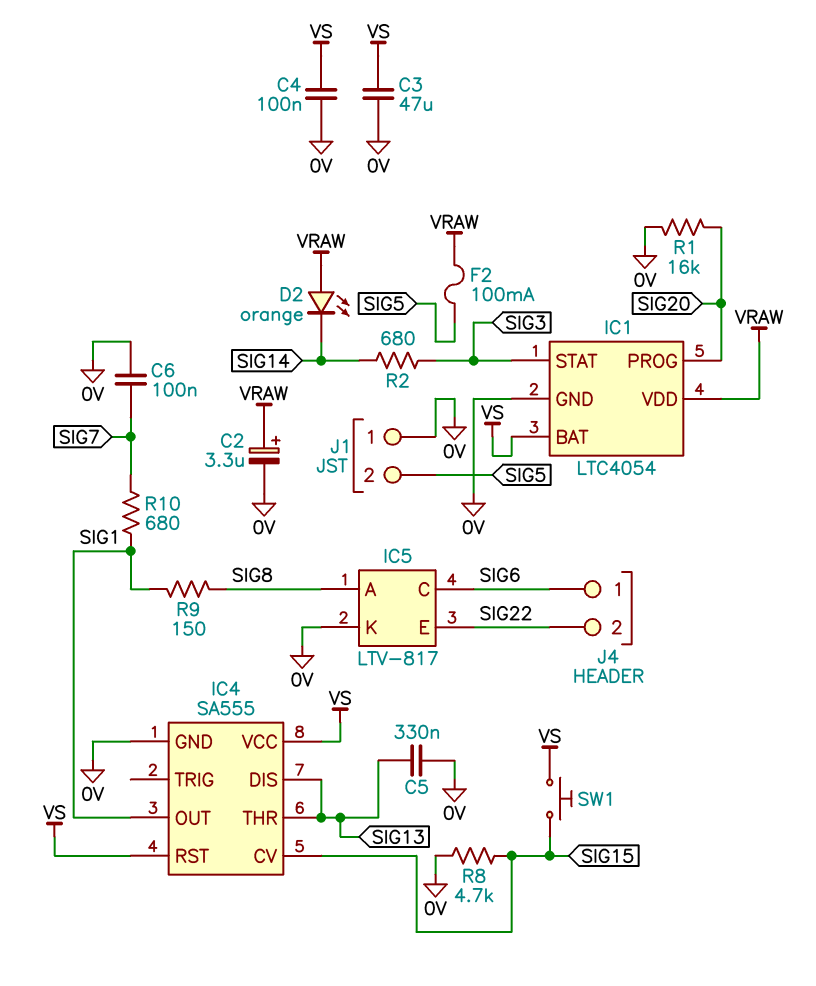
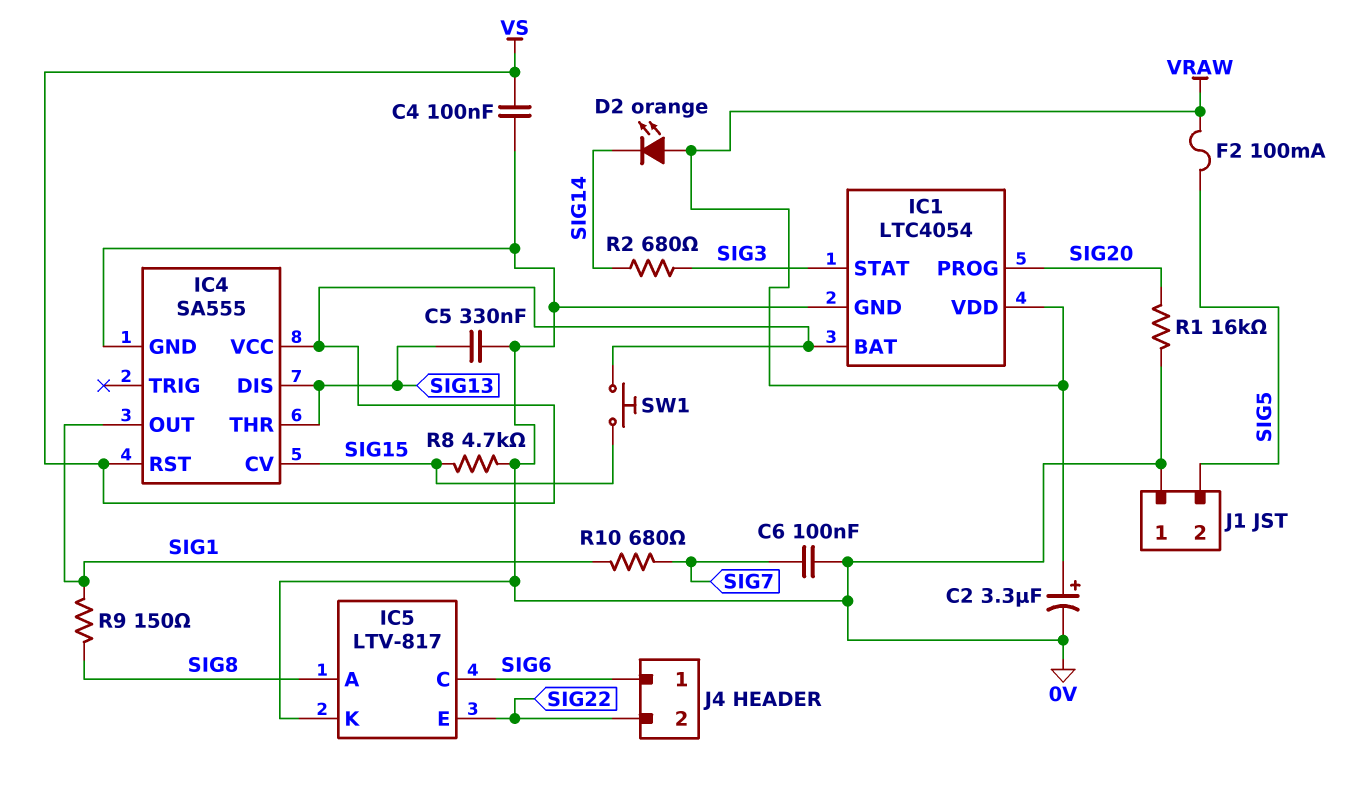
C3: 47uF (0V, VS) -> none

